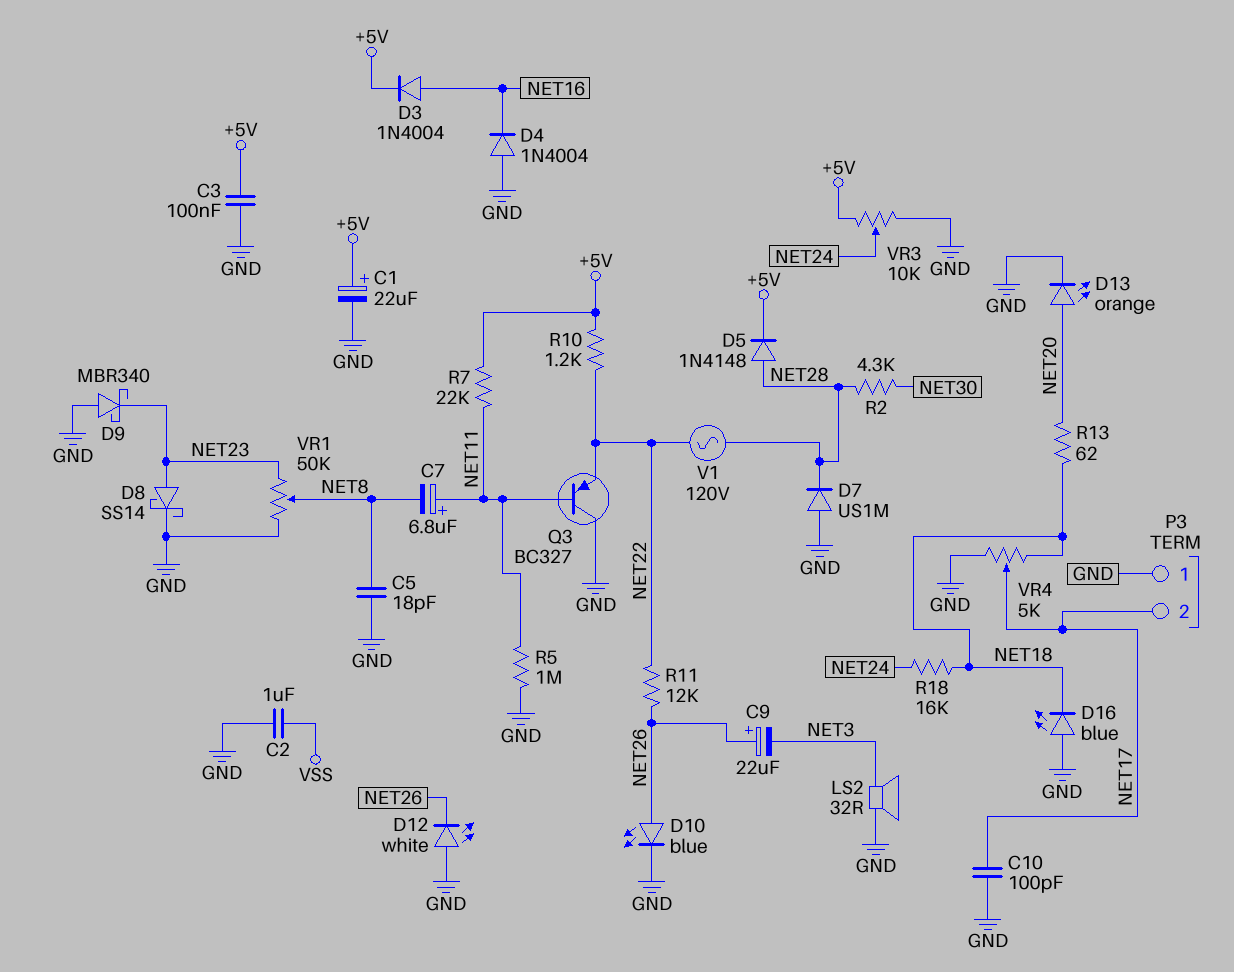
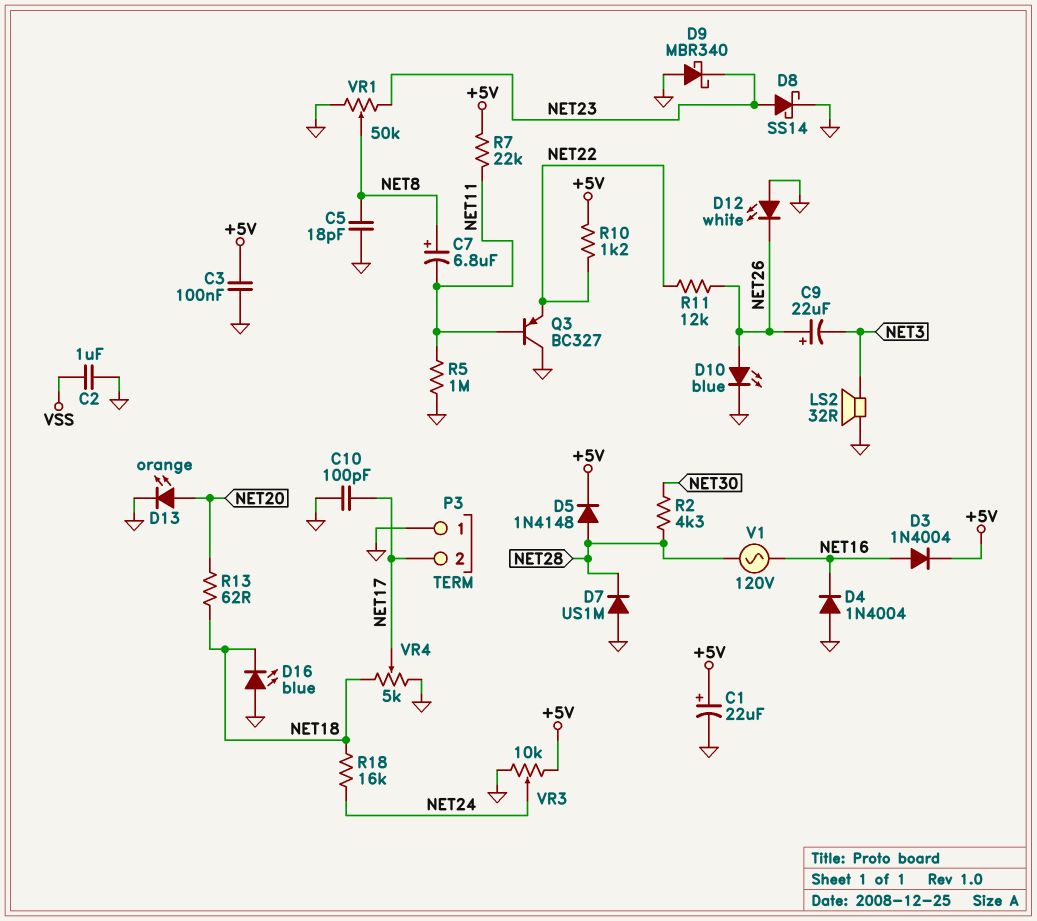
C7: 6.8uF (plus NET11, minus NET8) -> 6.8uF (plus NET8, minus NET11)
V1: AC 120V (NET22, NET28) -> AC 120V (NET16, NET28)

